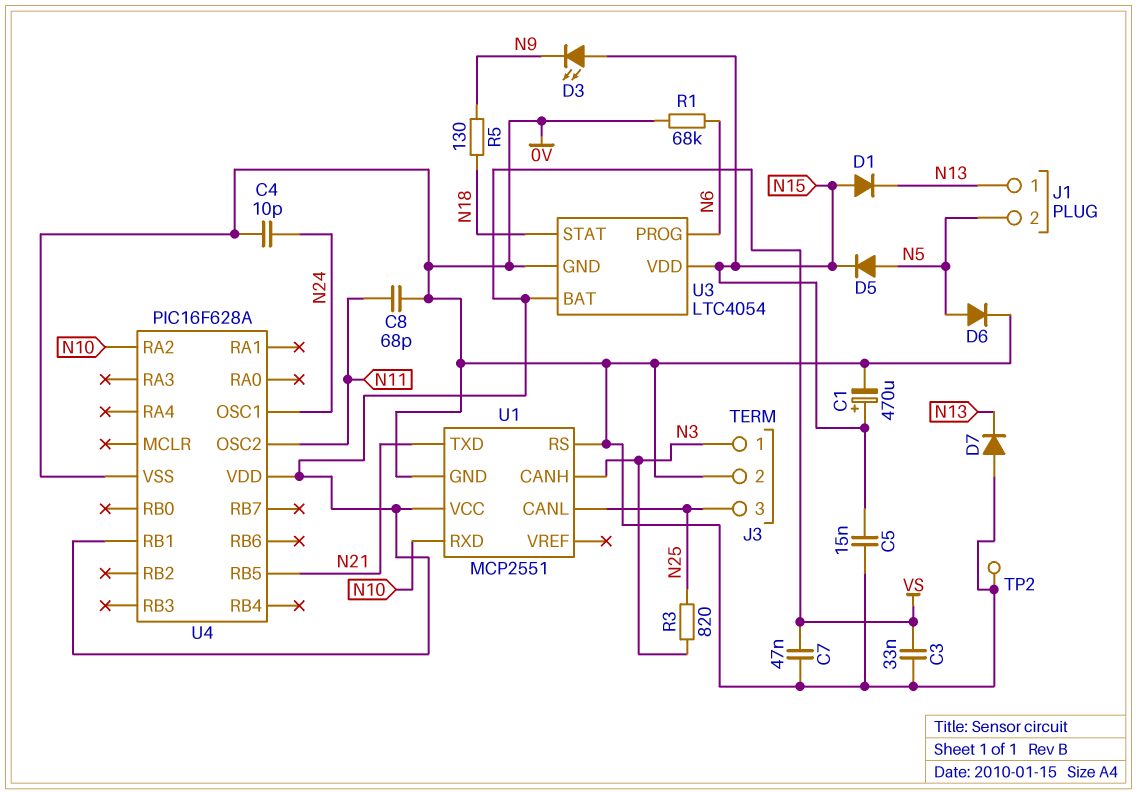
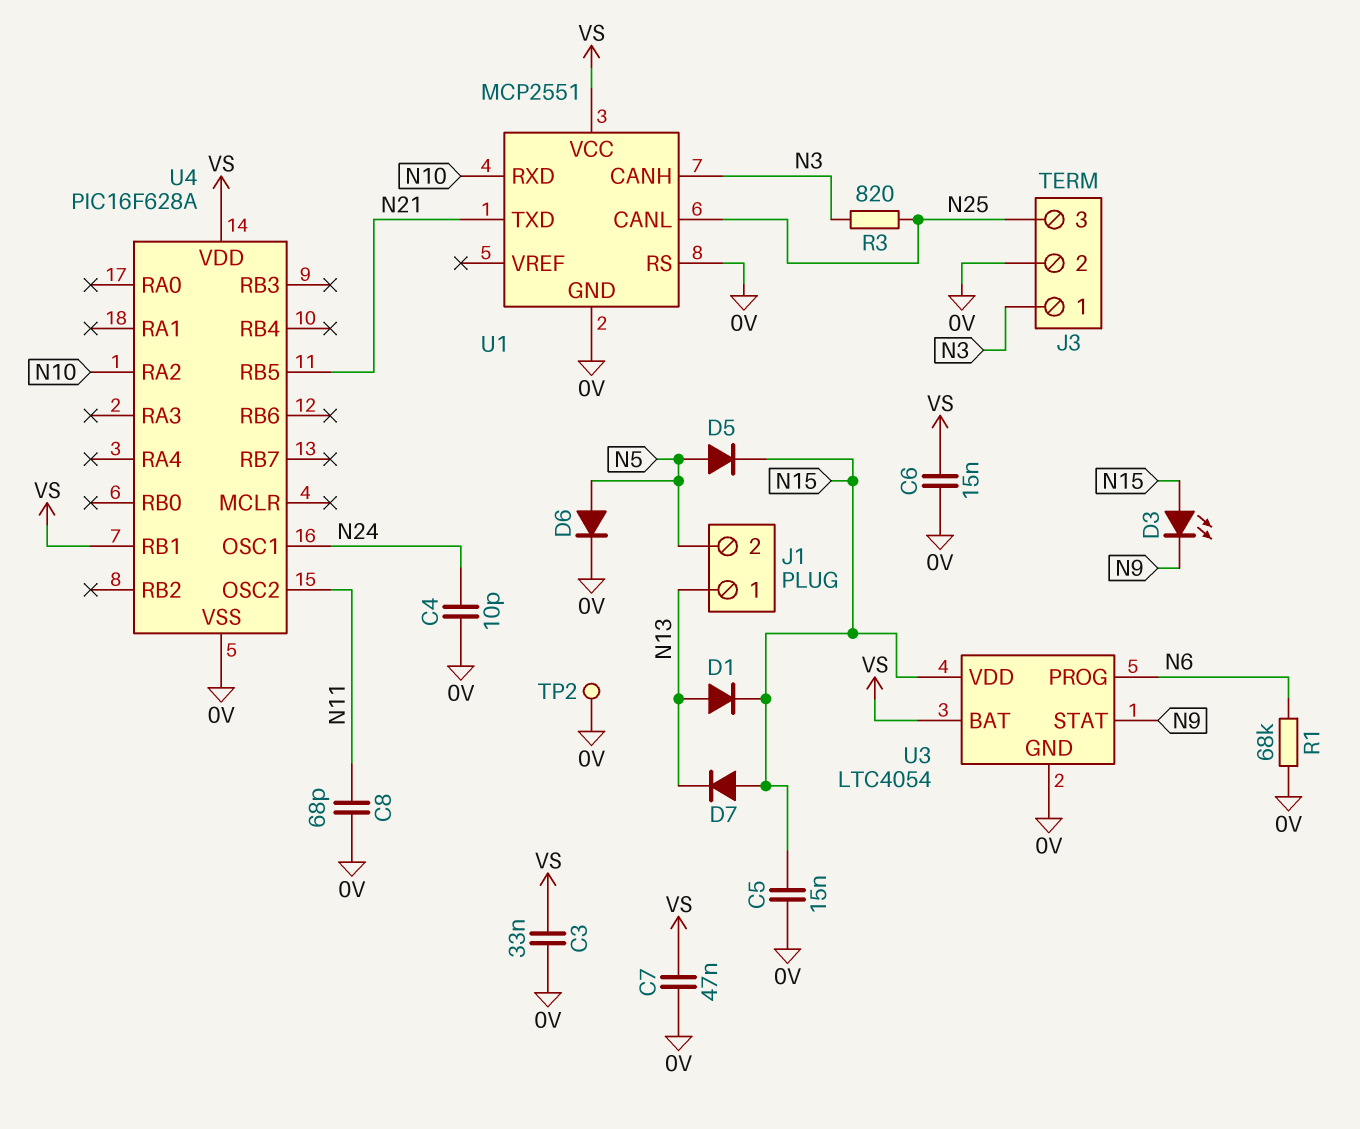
C1: 470uF (plus N15, minus 0V) -> none
C6: none -> 15nF (0V, VS)
D1: diode (A N15, K N13) -> diode (A N13, K N15)
D7: diode (A 0V, K N13) -> diode (A N15, K N13)
R5: 130 (N9, N18) -> none
U3 pin STAT: N18 -> N9

